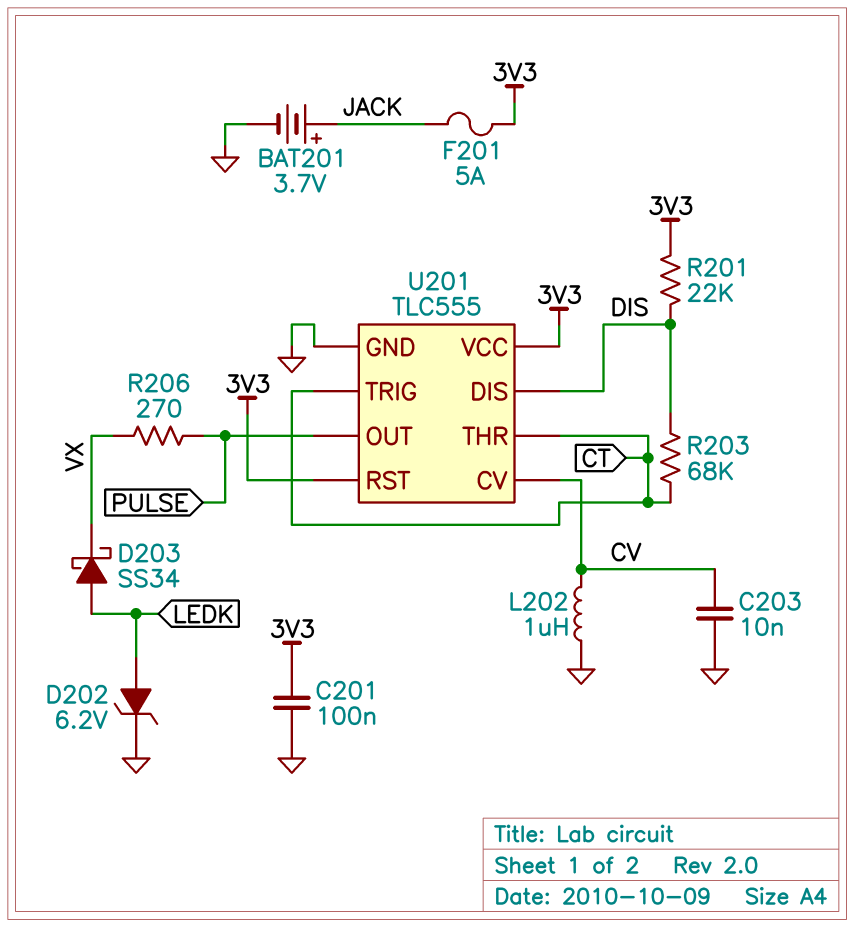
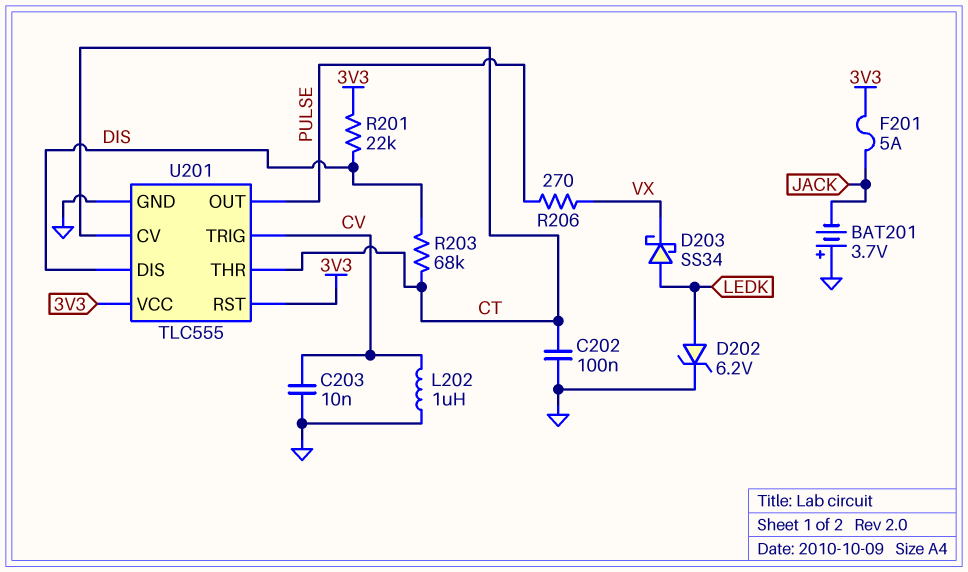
BAT201: 3.7V (plus JACK, minus GND) -> 3.7V (plus GND, minus JACK)
C201: 100nF (3V3, GND) -> none
C202: none -> 100nF (CT, GND)
U201 pin CV: CV -> CT
U201 pin TRIG: CT -> CV

